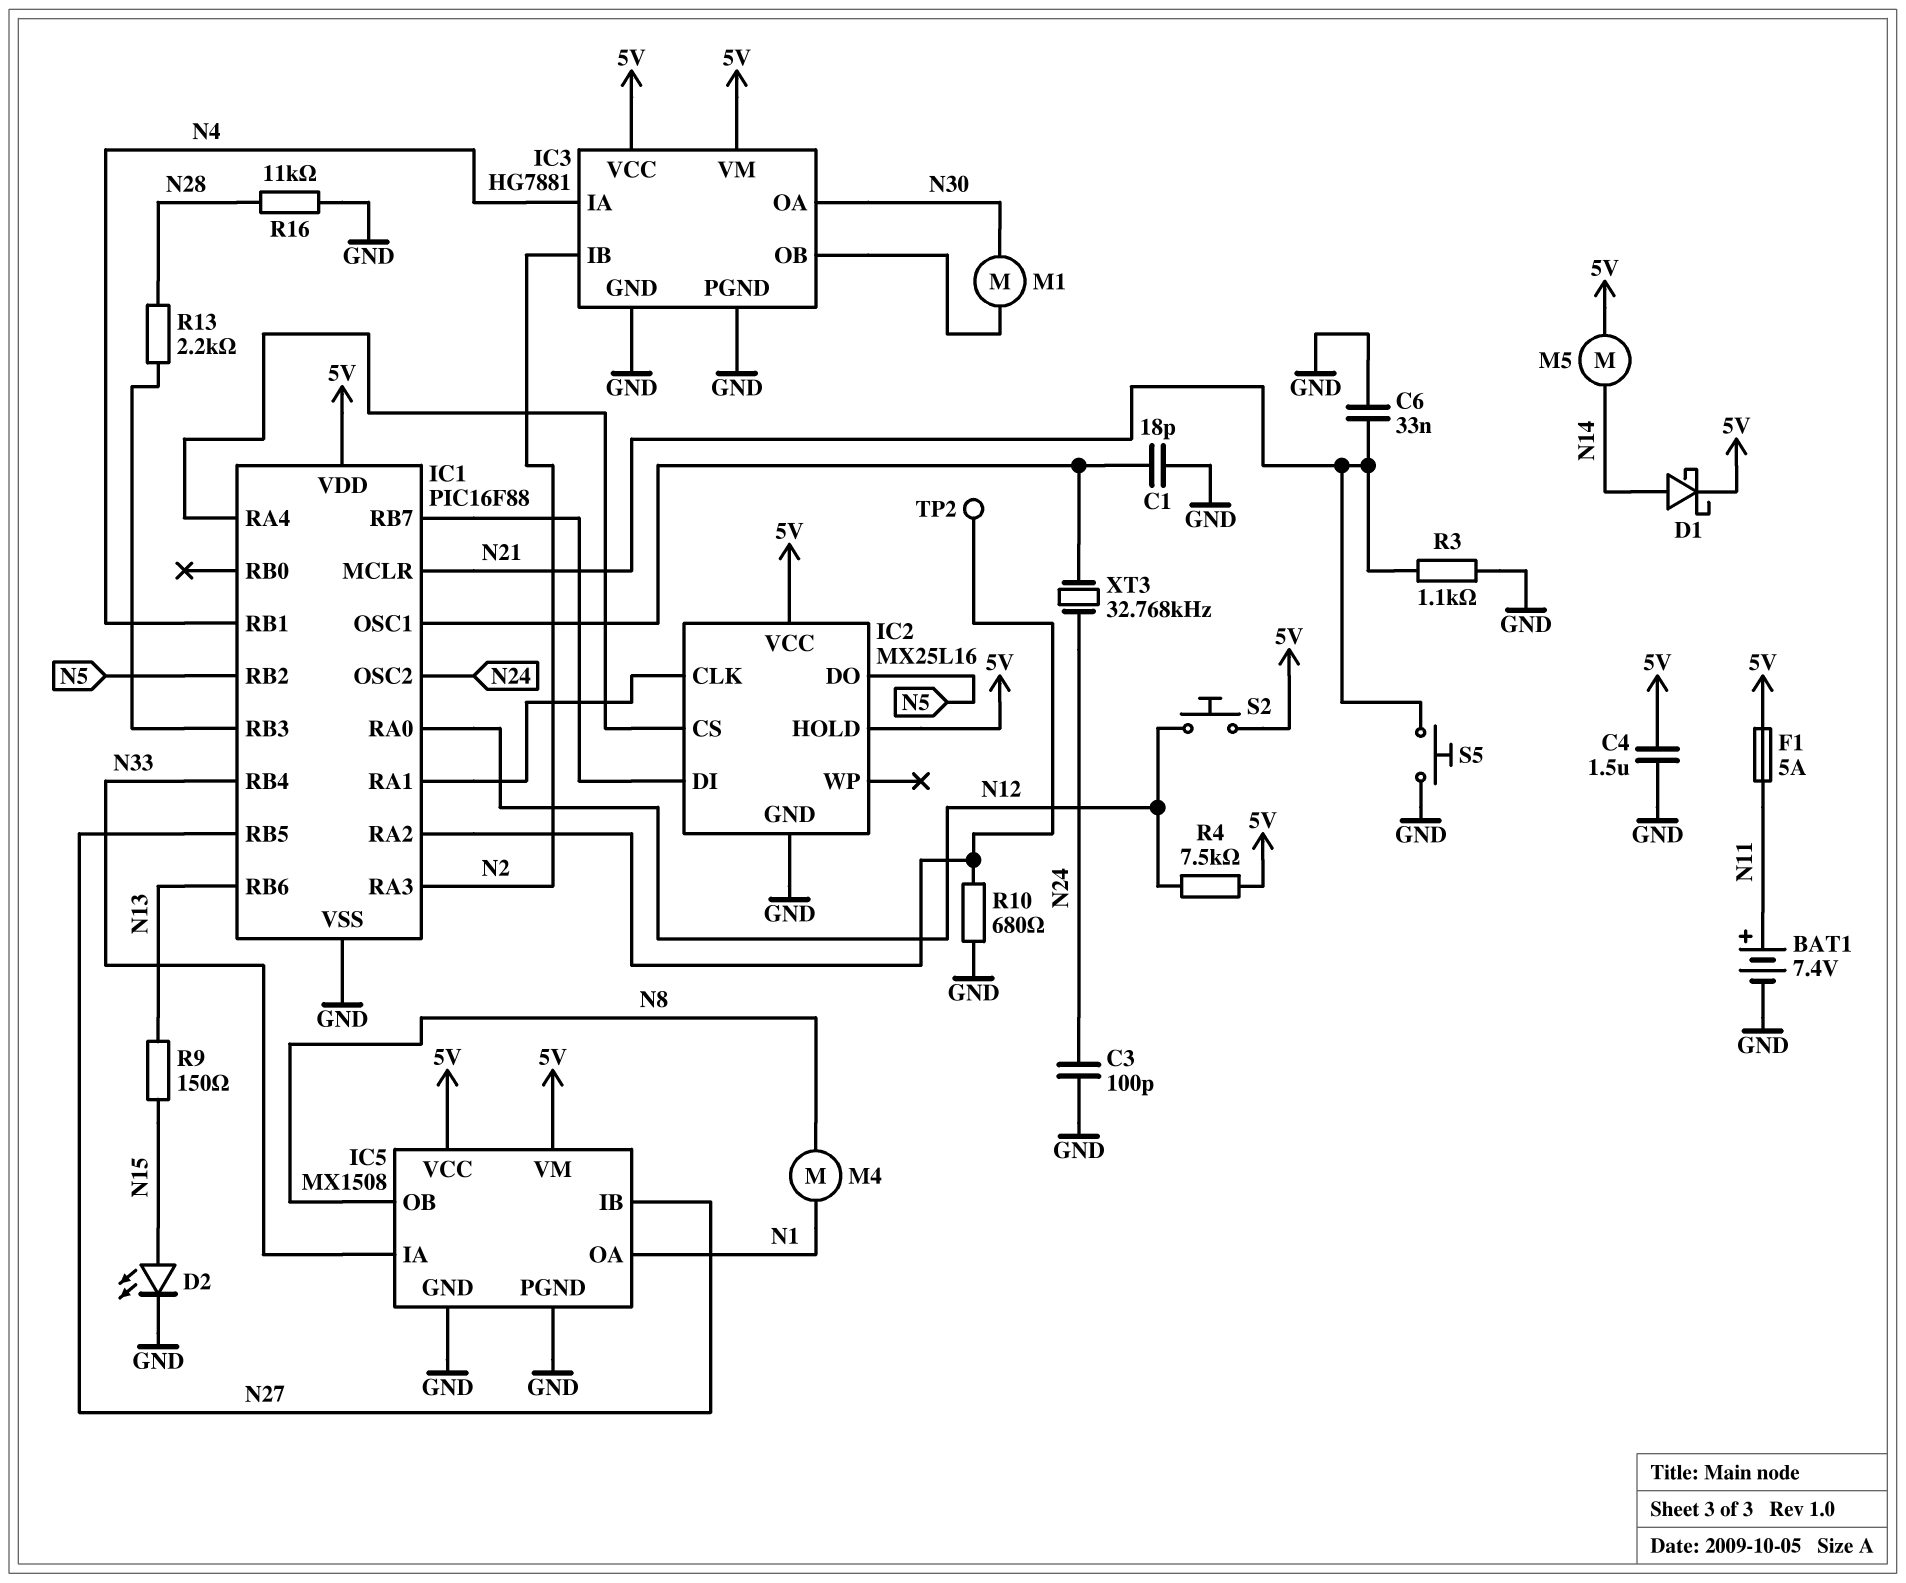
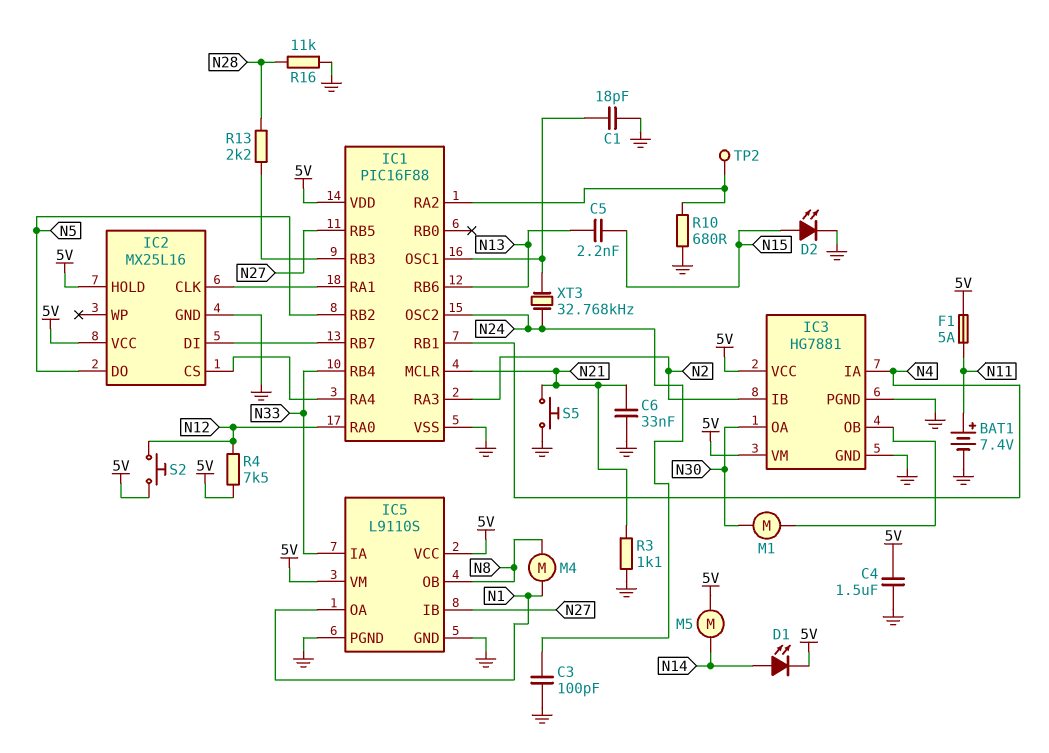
C5: none -> 2.2nF (N13, N15)
D1: schottky (A N14, K 5V) -> LED (A N14, K 5V)
IC5: MX1508 -> L9110S
R9: 150 (N13, N15) -> none

